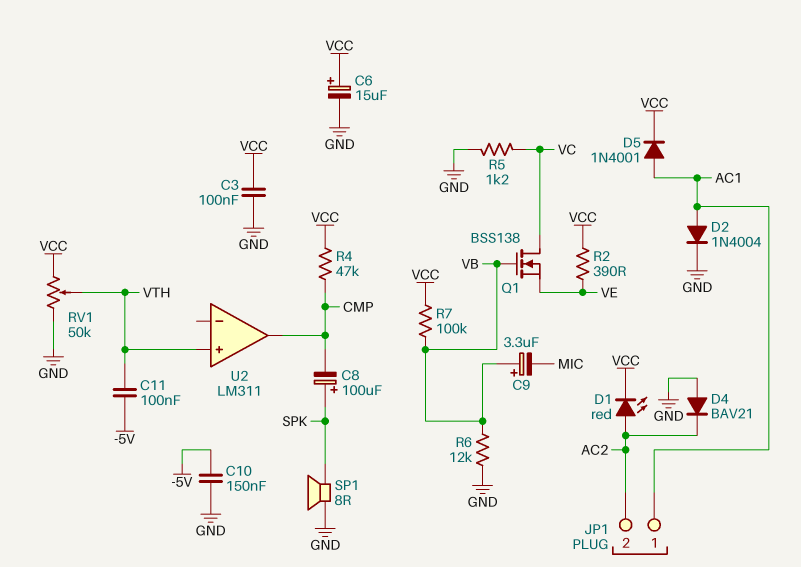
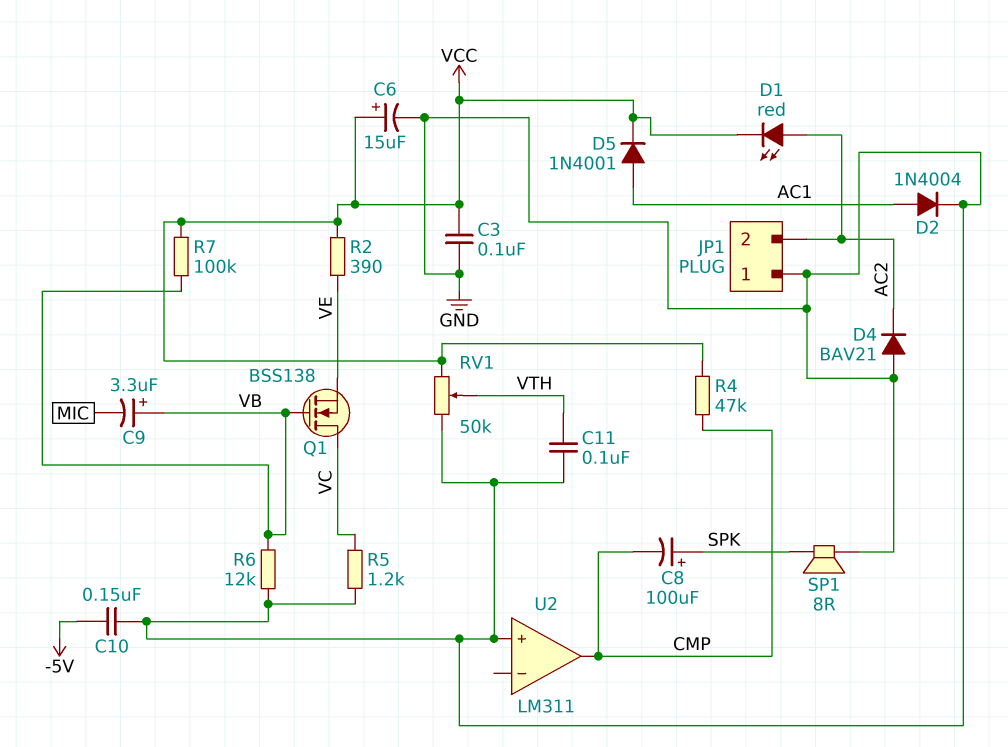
C11: 100nF (-5V, VTH) -> 100nF (GND, VTH)
JP1 pin 1: AC1 -> GND
U2 pin in+: VTH -> GND

